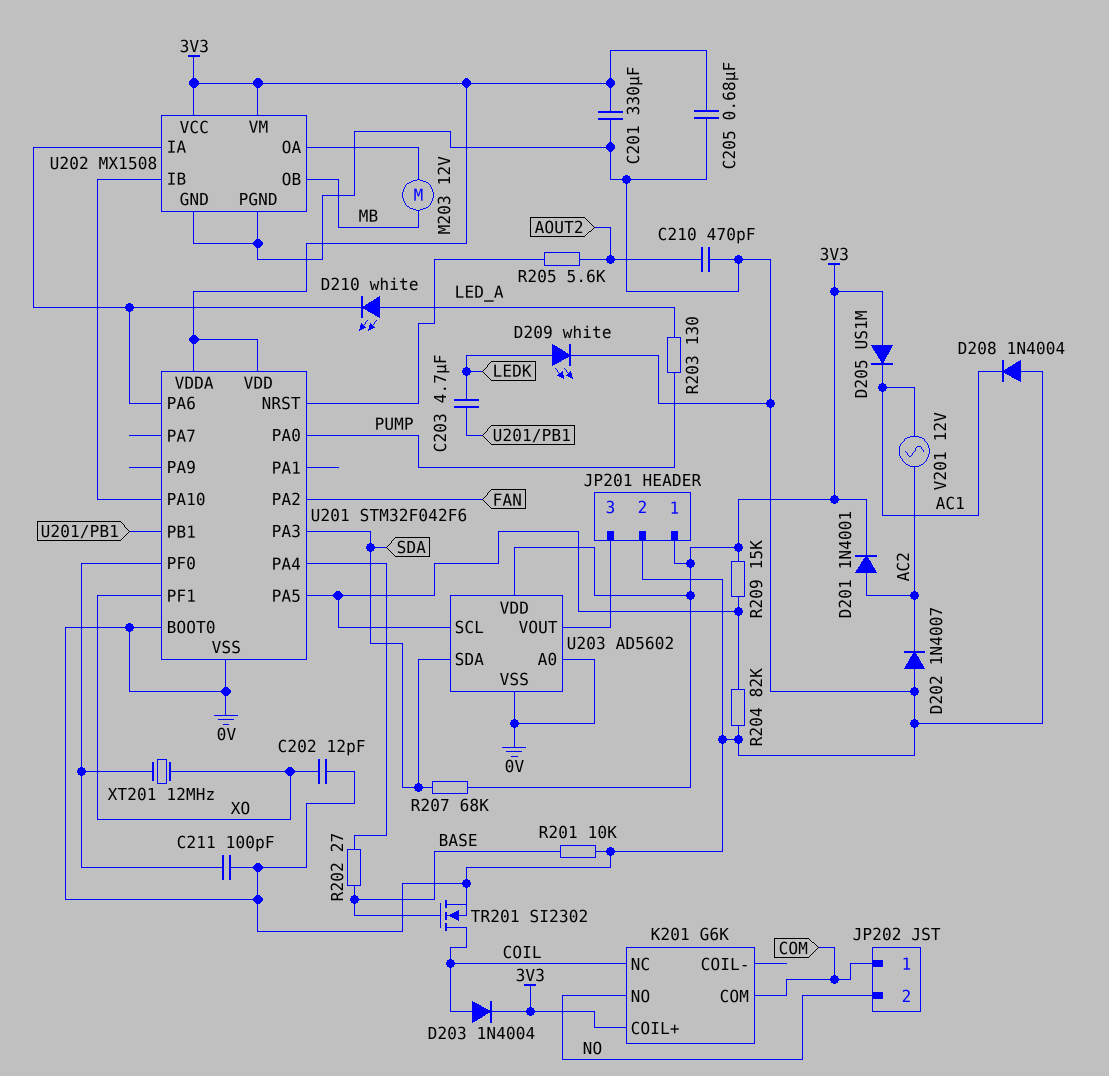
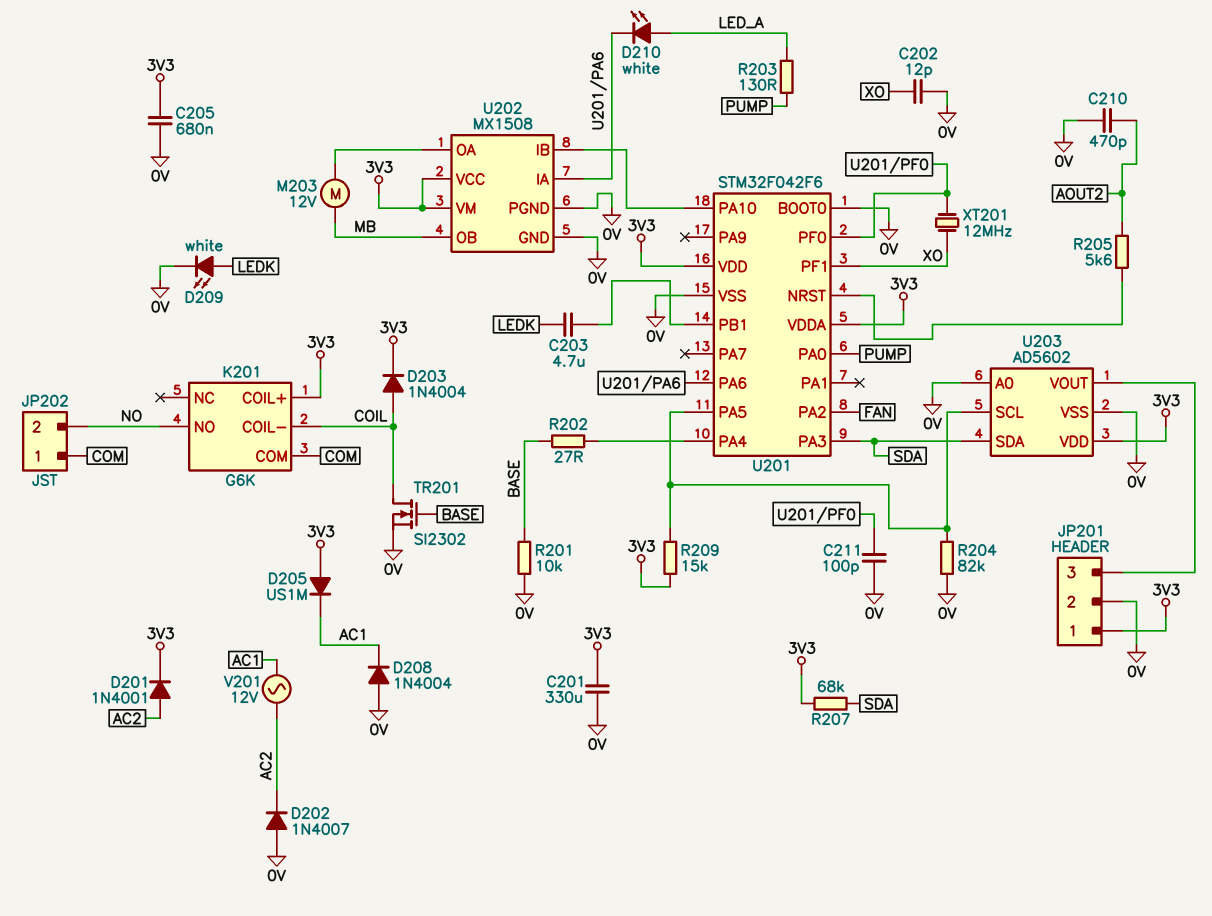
K201 pin COIL-: none -> COIL
K201 pin NC: COIL -> none

